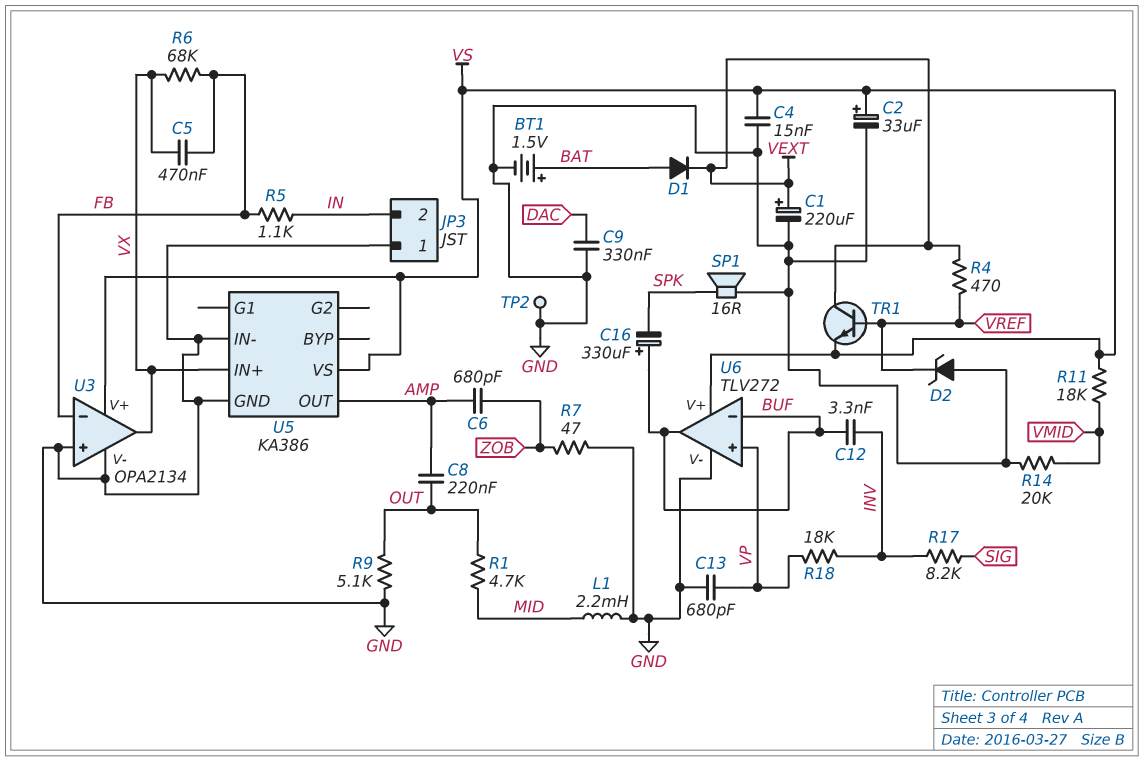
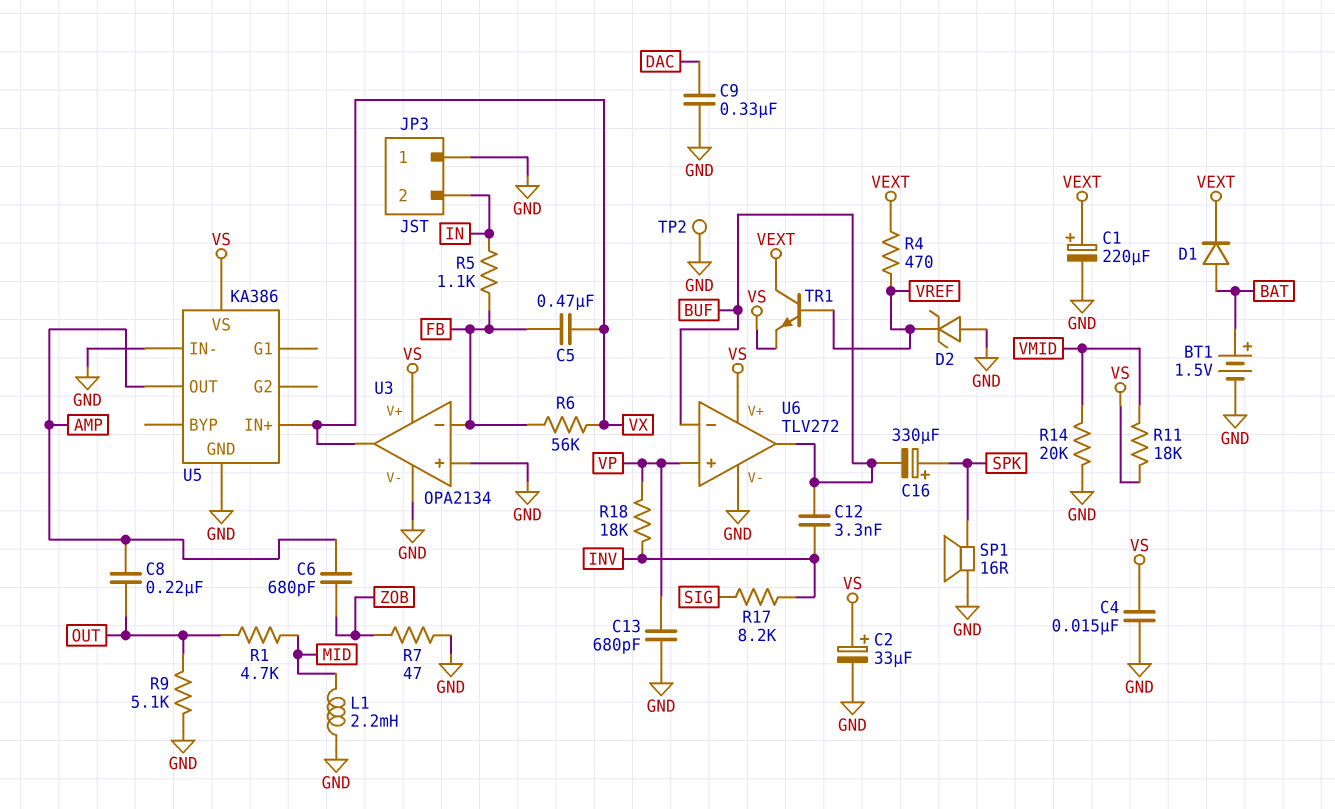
C16: 330uF (plus BUF, minus SPK) -> 330uF (plus SPK, minus BUF)
R6: 68k (FB, VX) -> 56k (FB, VX)

